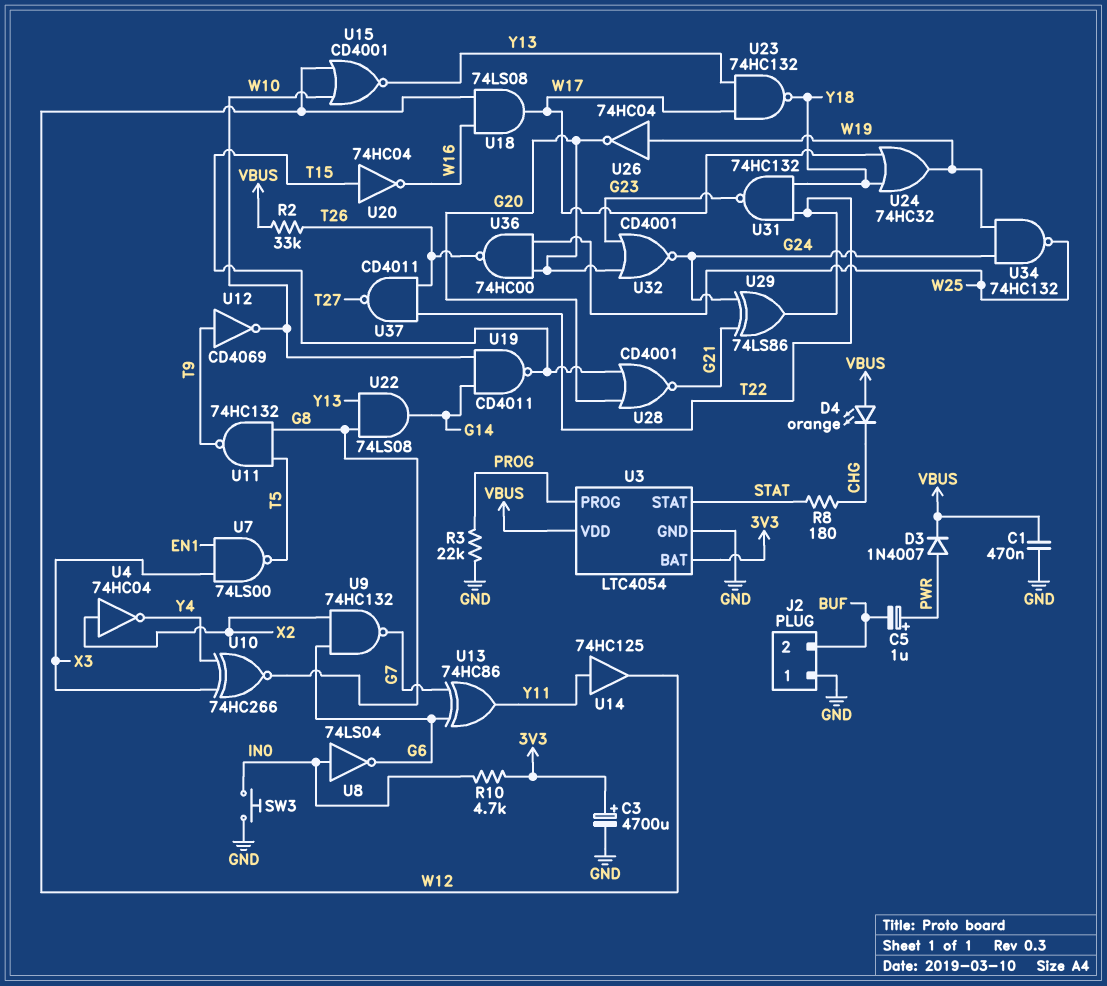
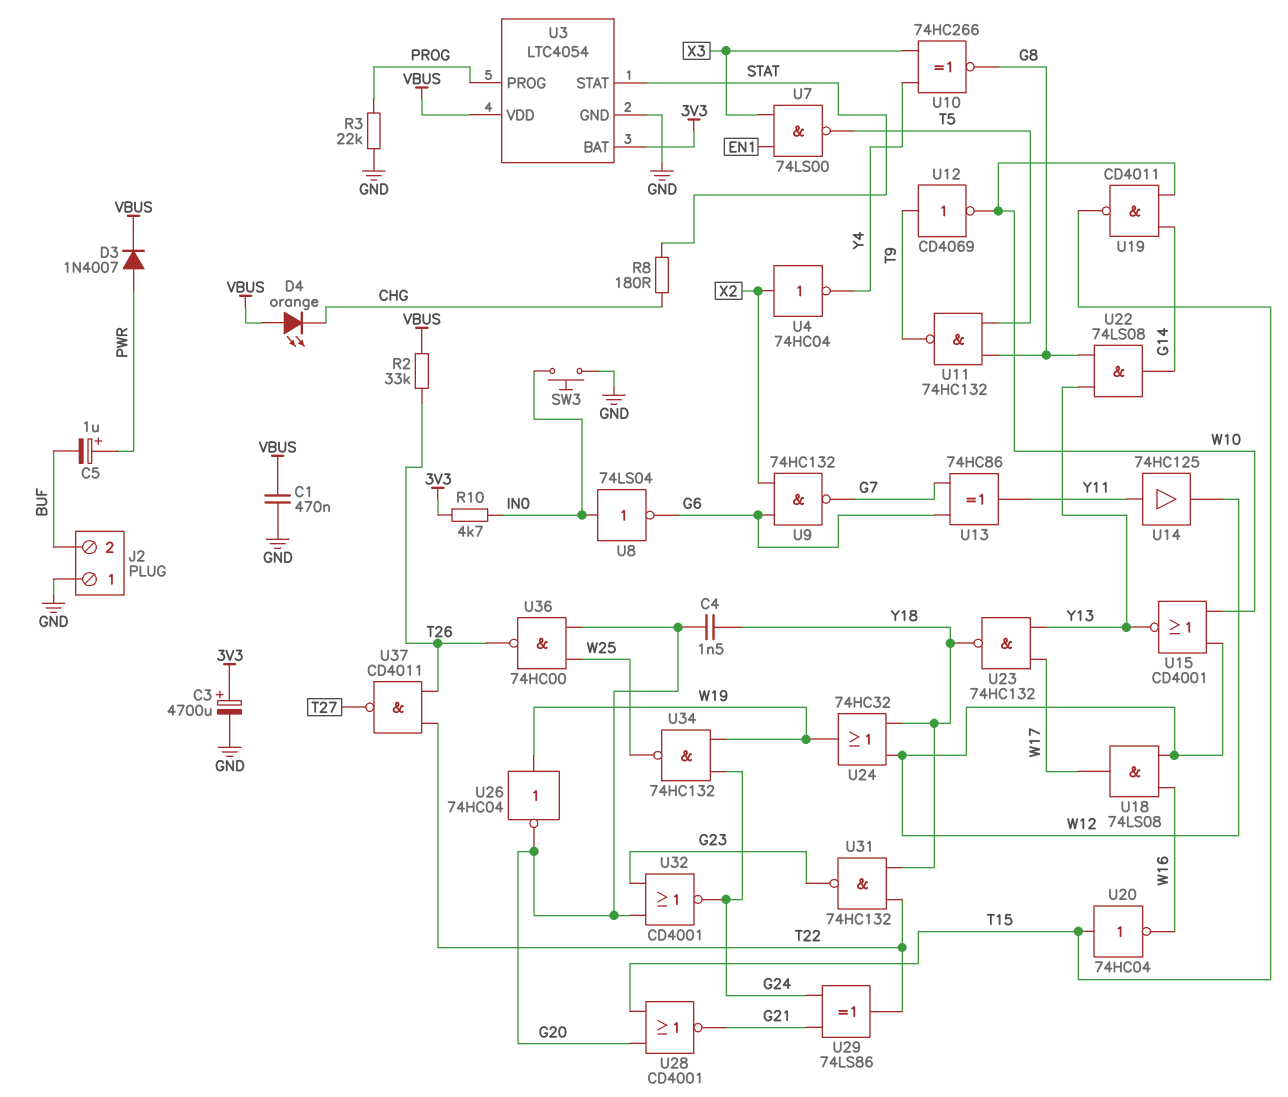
C4: none -> 1.5nF (G20, Y18)
U24: OR 74HC32 (in W17, in Y18, out W19) -> OR 74HC32 (in W12, in Y18, out W19)

